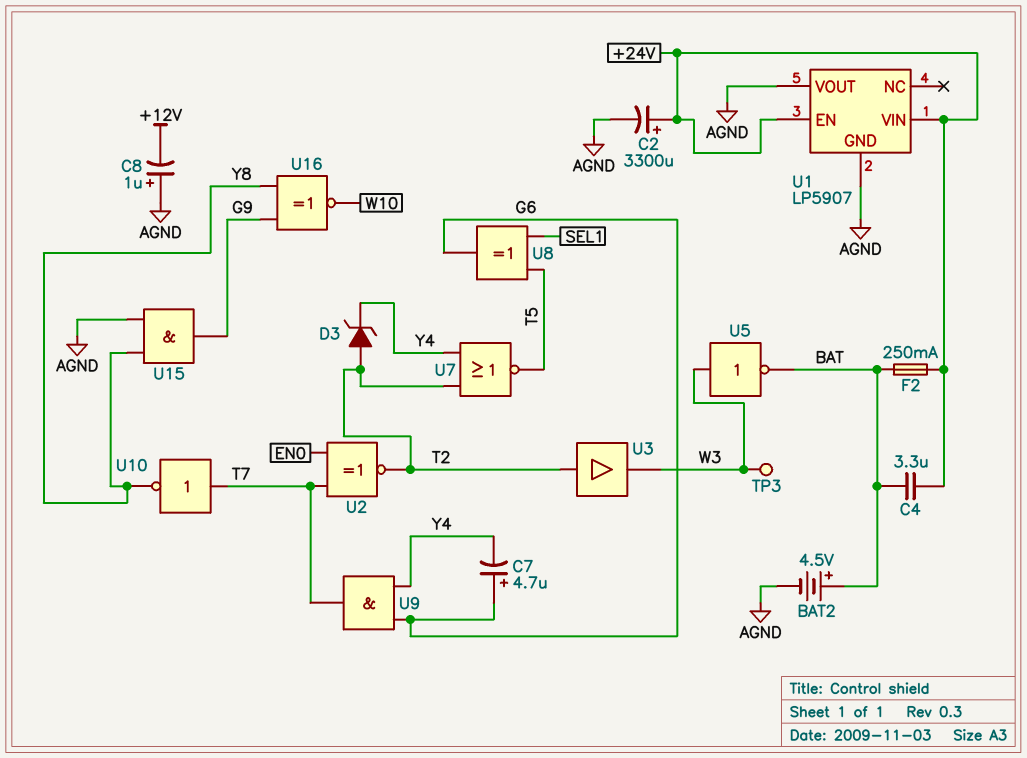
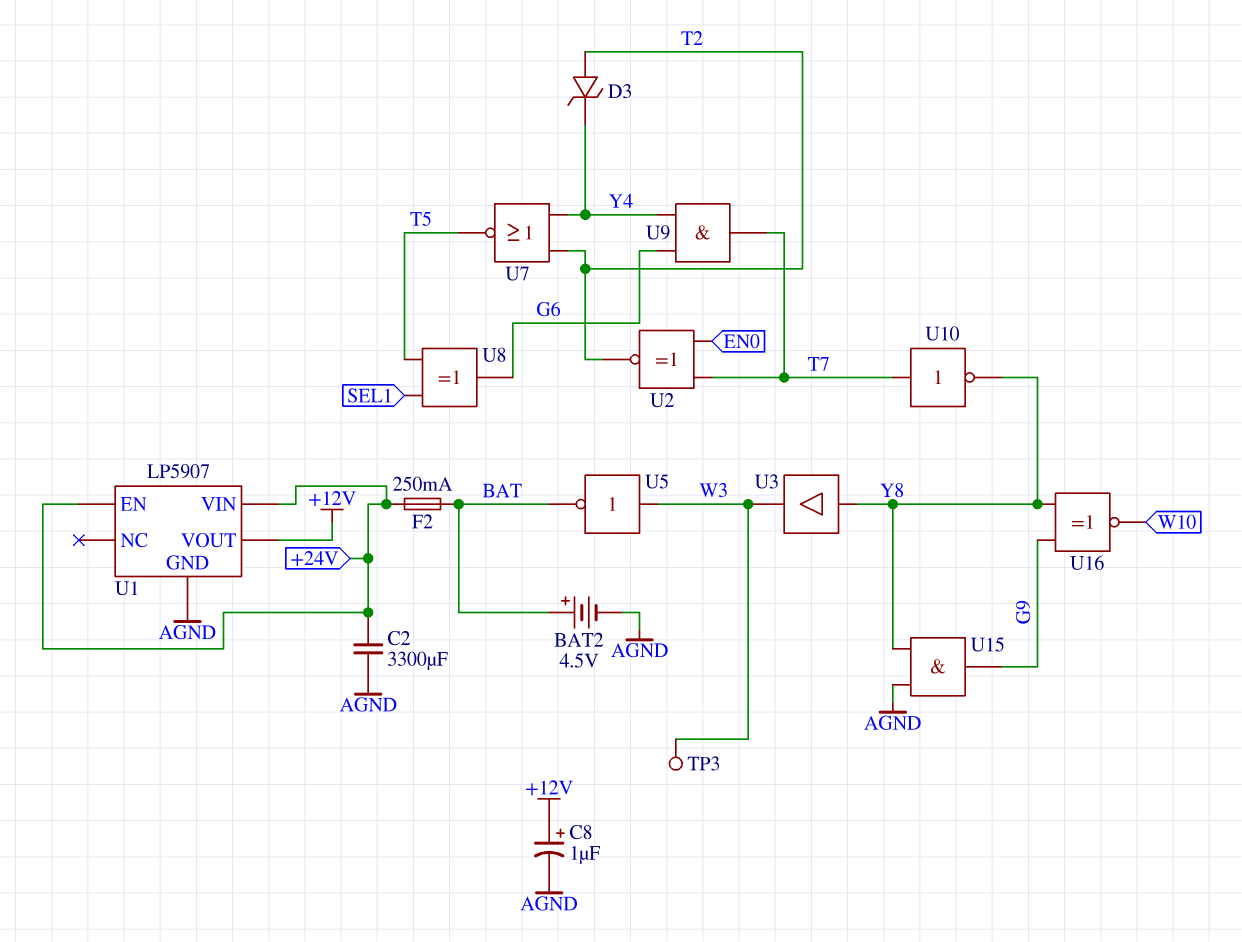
C2: 3300uF (plus +24V, minus AGND) -> 3300uF (+24V, AGND)
C4: 3.3uF (+24V, BAT) -> none
C7: 4.7uF (plus G6, minus Y4) -> none
C8: 1uF (plus AGND, minus +12V) -> 1uF (plus +12V, minus AGND)
U1 pin VOUT: AGND -> +12V
U3: buffer (in T2, out W3) -> buffer (in Y8, out W3)

